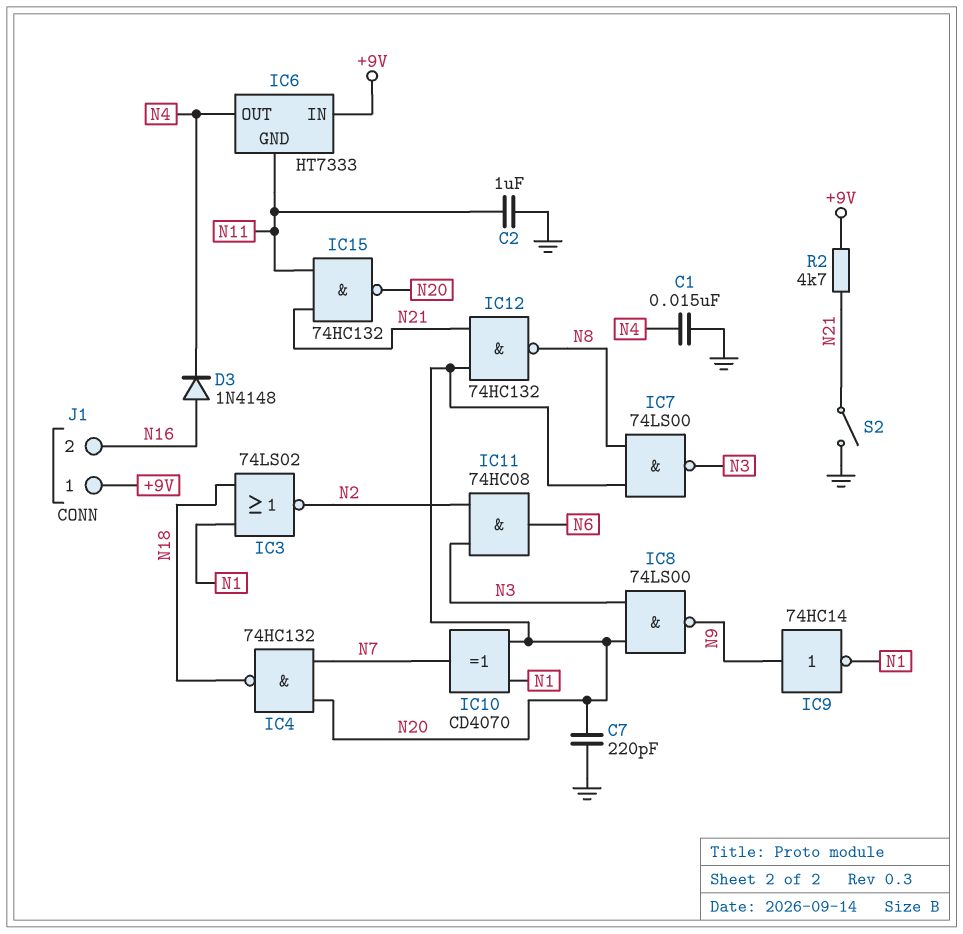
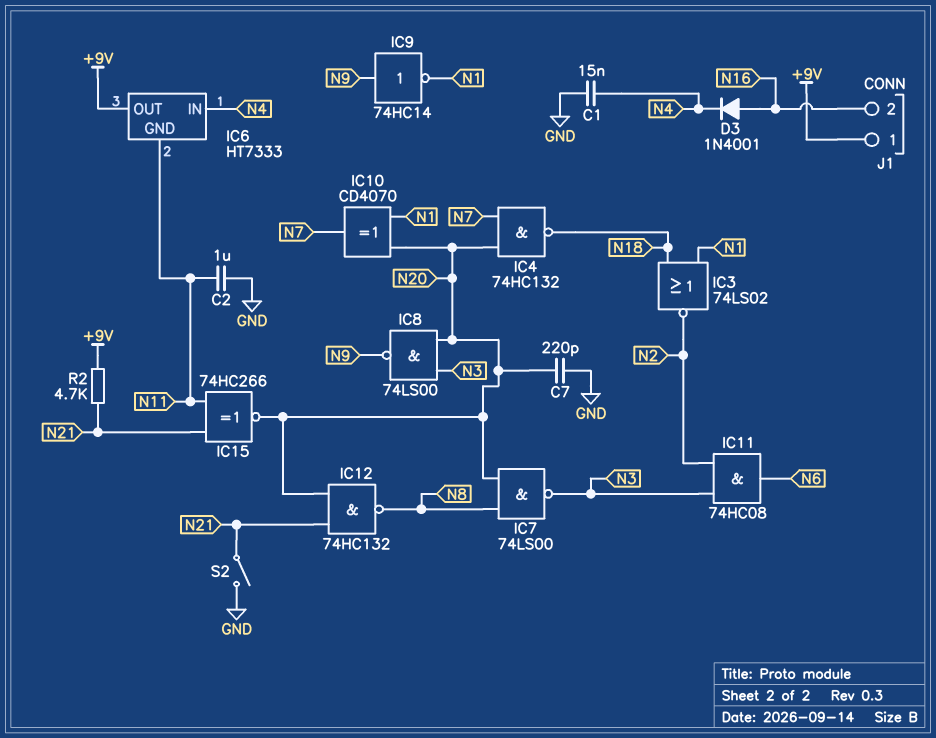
D3: diode 1N4148 (A N16, K N4) -> diode 1N4001 (A N16, K N4)
IC6 pin IN: +9V -> N4
IC6 pin OUT: N4 -> +9V
IC15: NAND 74HC132 (in N11, in N21, out N20) -> XNOR 74HC266 (in N11, in N21, out N20)

